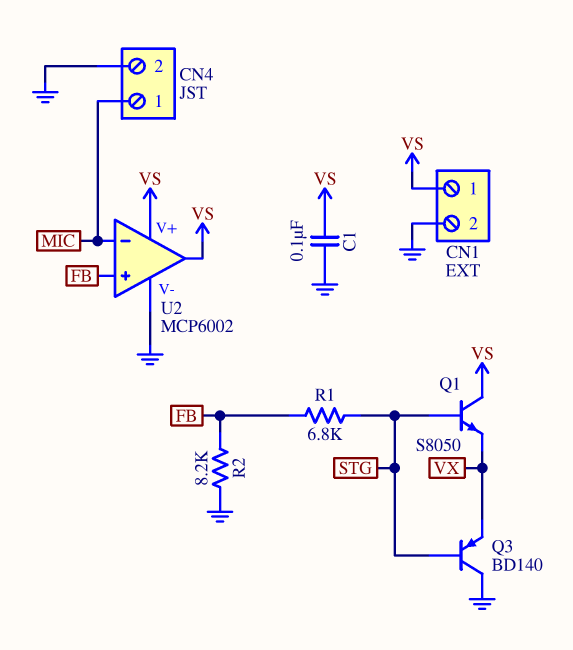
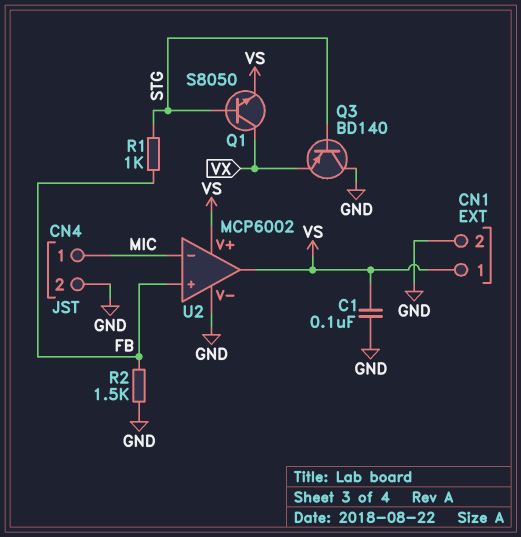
Q1: NPN S8050 (B STG, C VS, E VX) -> NPN S8050 (B STG, C VX, E VS)
R1: 6.8k (FB, STG) -> 1k (FB, STG)
R2: 8.2k (FB, GND) -> 1.5k (FB, GND)

